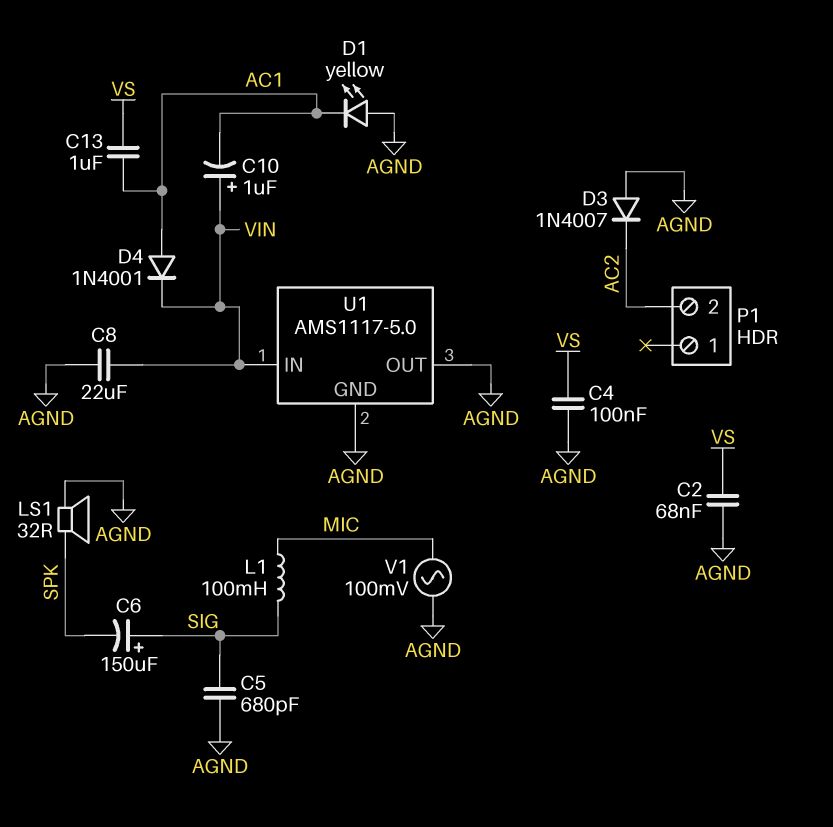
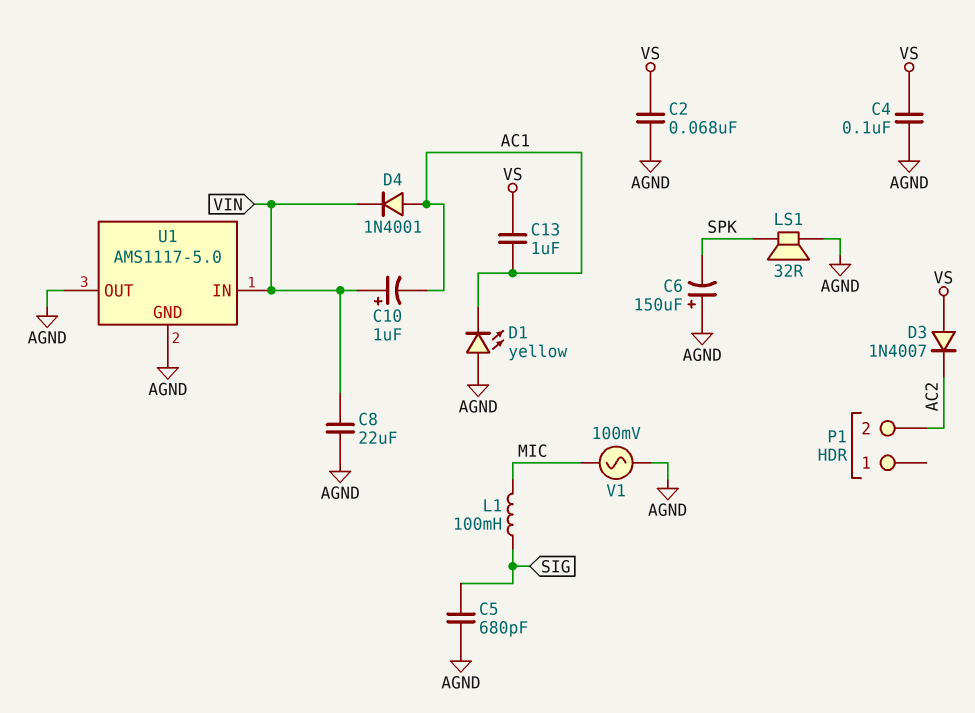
C6: 150uF (plus SIG, minus SPK) -> 150uF (plus AGND, minus SPK)
D3: diode 1N4007 (A AGND, K AC2) -> diode 1N4007 (A VS, K AC2)

